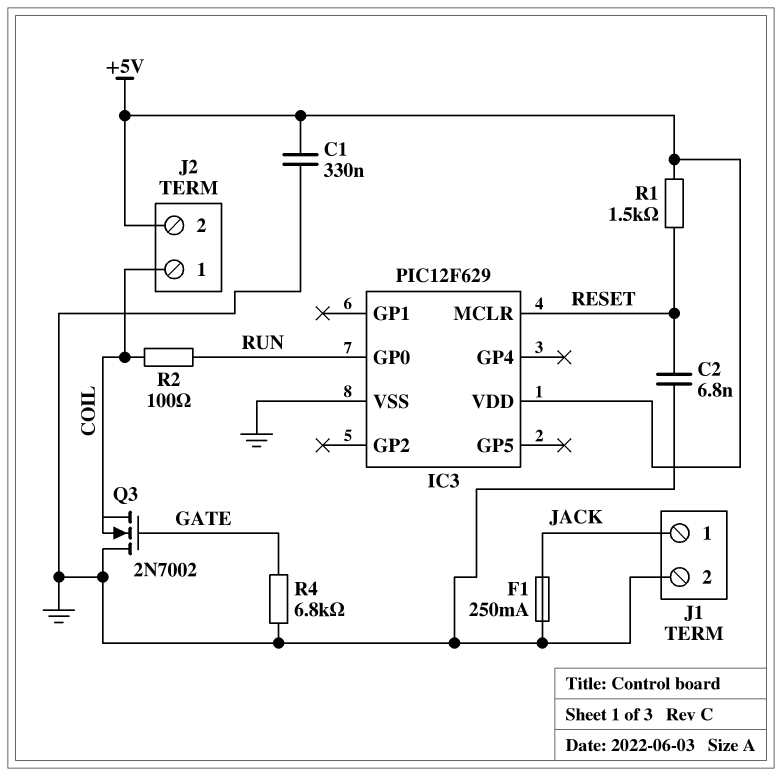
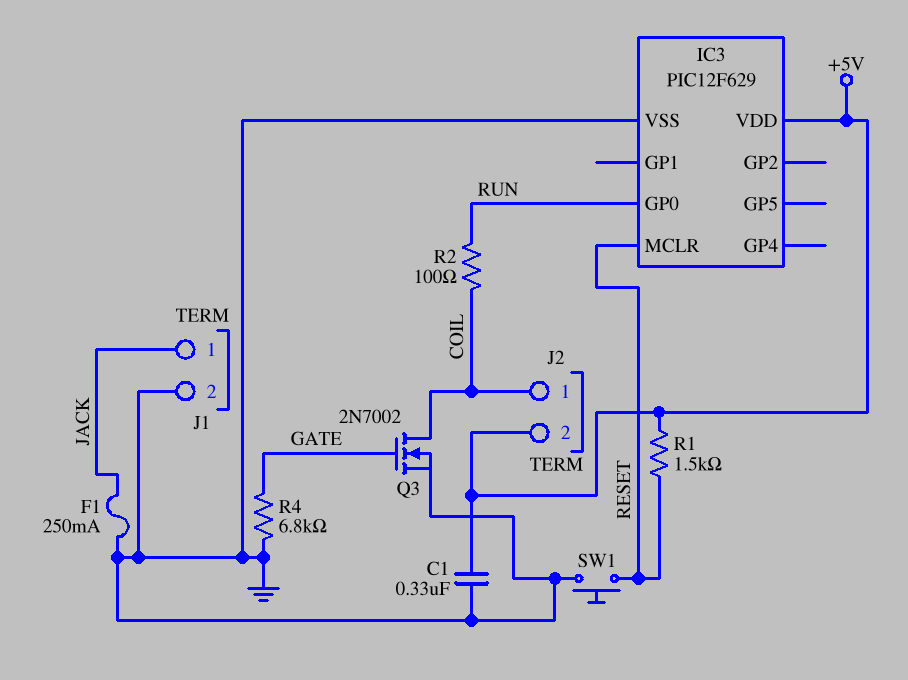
C2: 6.8nF (GND, RESET) -> none
Q3: NMOS 2N7002 (G GATE, D GND, S COIL) -> NMOS 2N7002 (G GATE, D COIL, S GND)
SW1: none -> button (GND, RESET)

